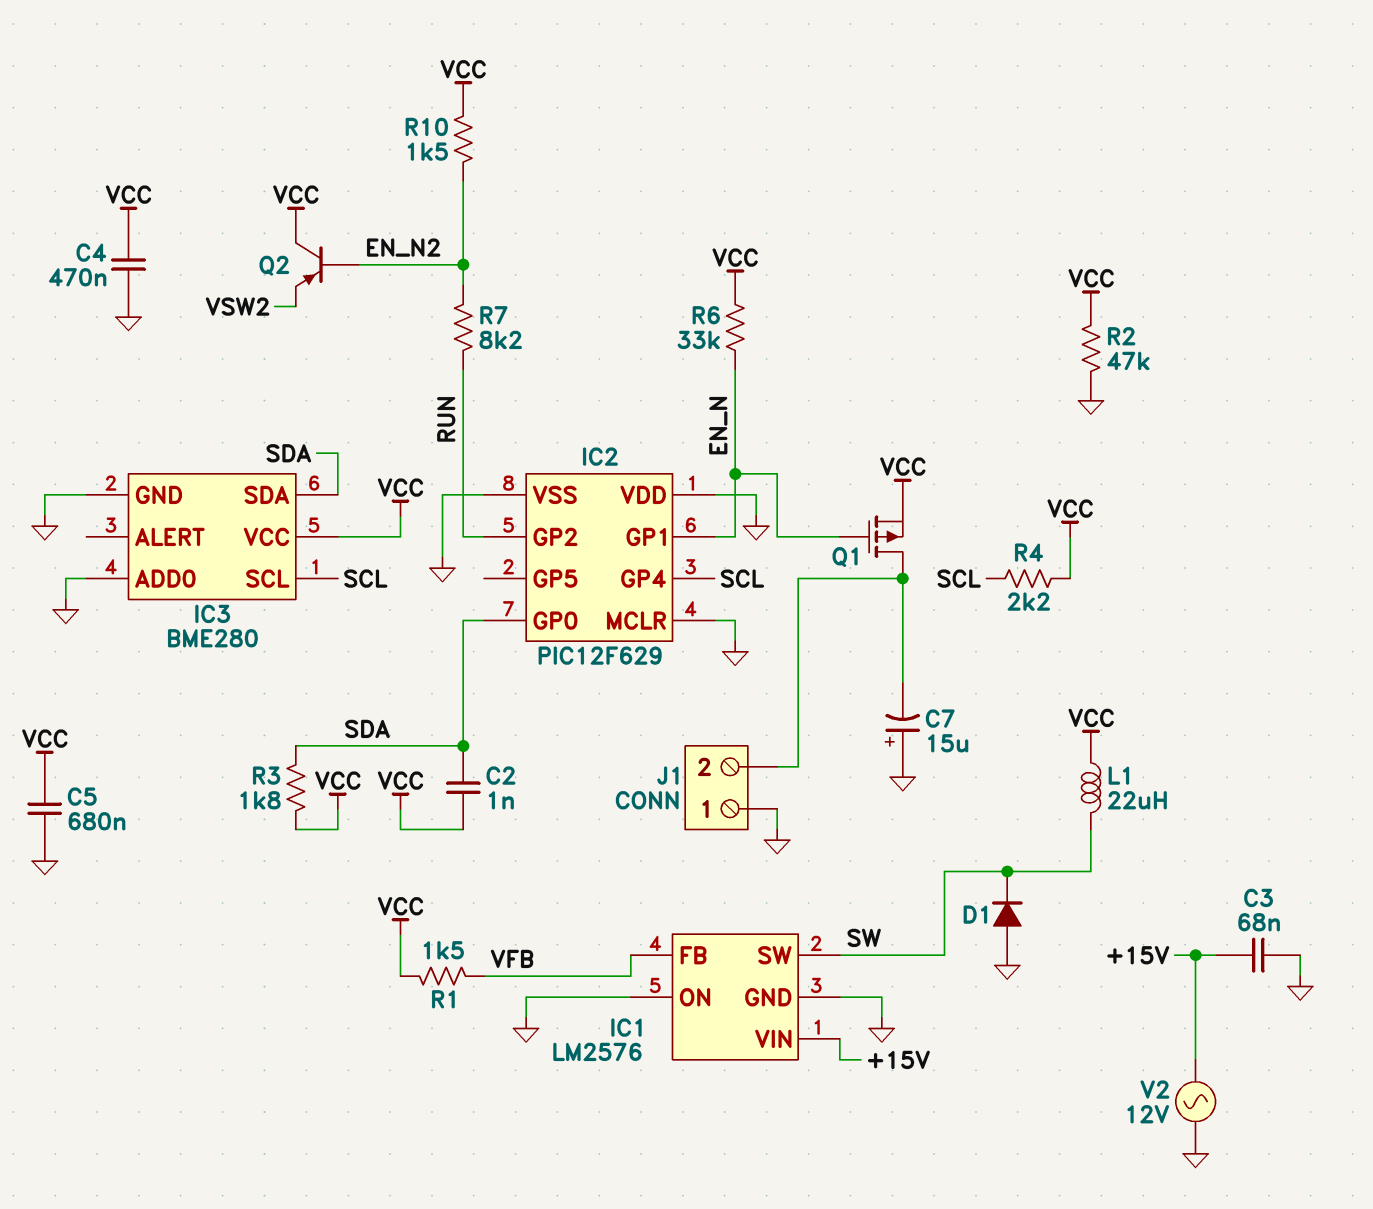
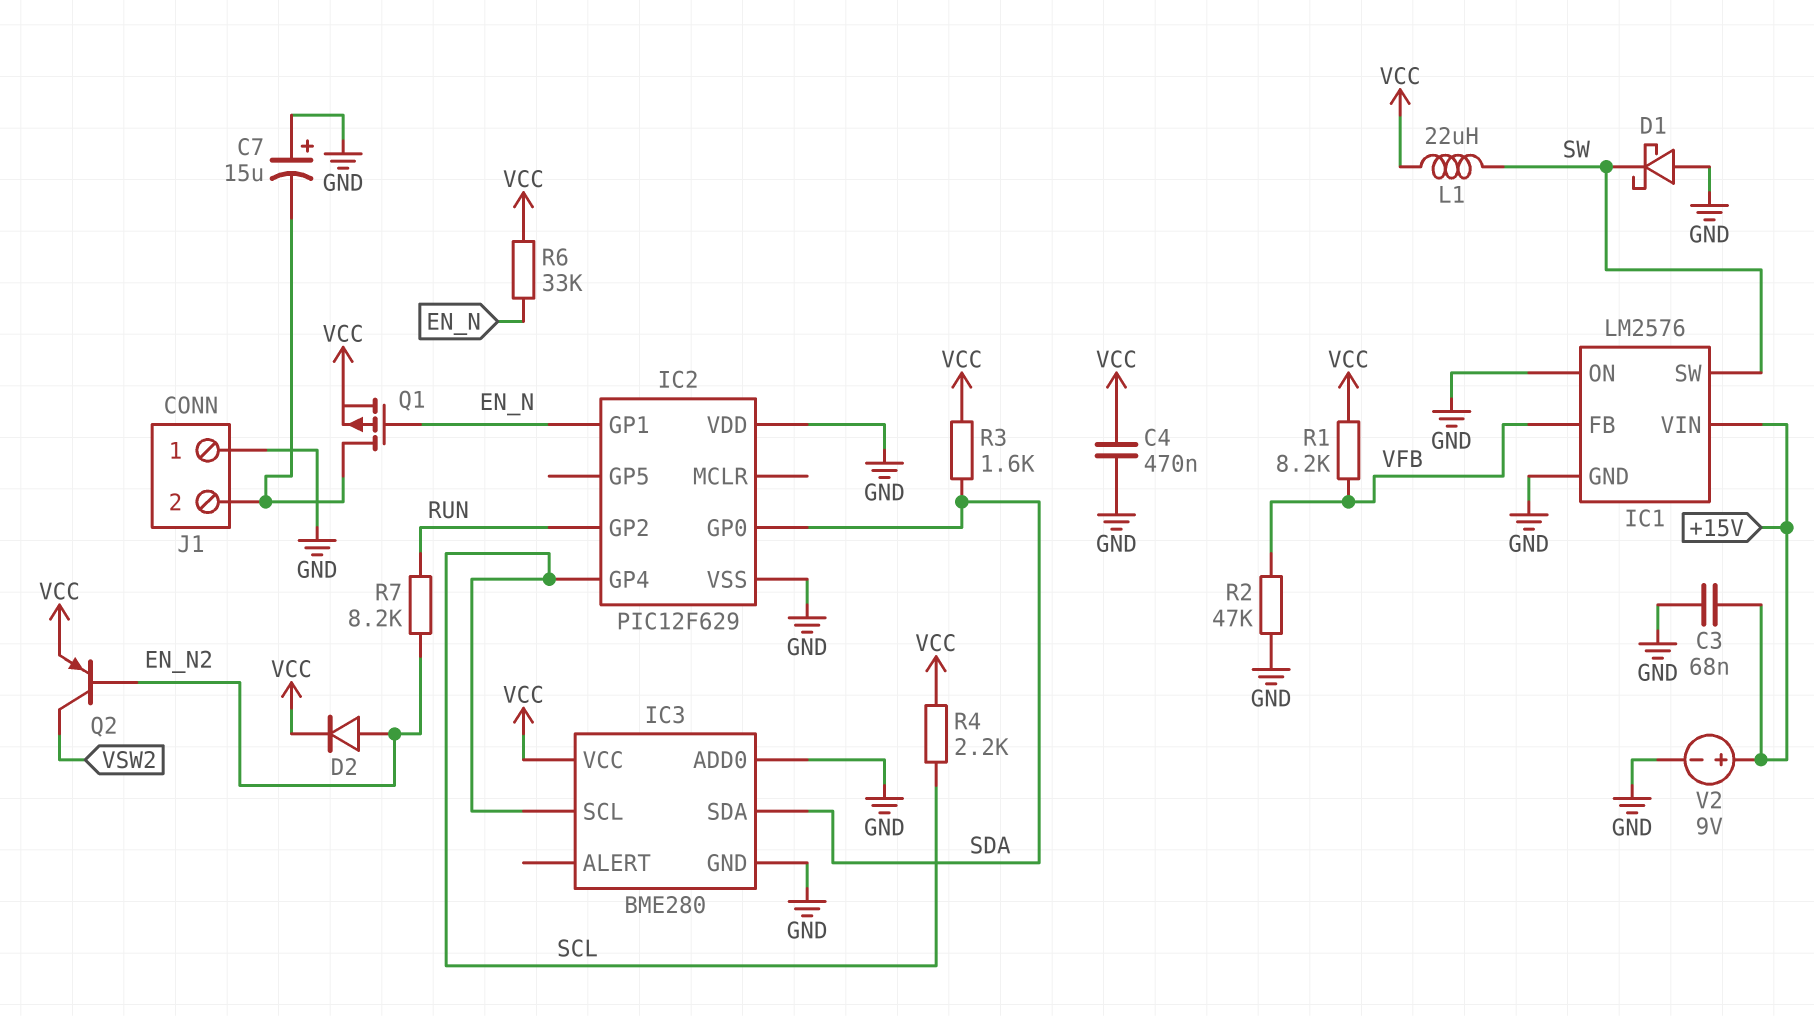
C2: 1nF (SDA, VCC) -> none
C5: 680nF (GND, VCC) -> none
D1: diode (A GND, K SW) -> schottky (A GND, K SW)
D2: none -> diode (A EN_N2, K VCC)
IC2 pin MCLR: GND -> none
Q2: PNP (B EN_N2, C VCC, E VSW2) -> PNP (B EN_N2, C VSW2, E VCC)
R1: 1.5k (VCC, VFB) -> 8.2k (VCC, VFB)
R2: 47k (GND, VCC) -> 47k (GND, VFB)
R3: 1.8k (SDA, VCC) -> 1.6k (SDA, VCC)
R10: 1.5k (EN_N2, VCC) -> none
V2: AC 12V (+15V, GND) -> 9V (plus +15V, minus GND)

